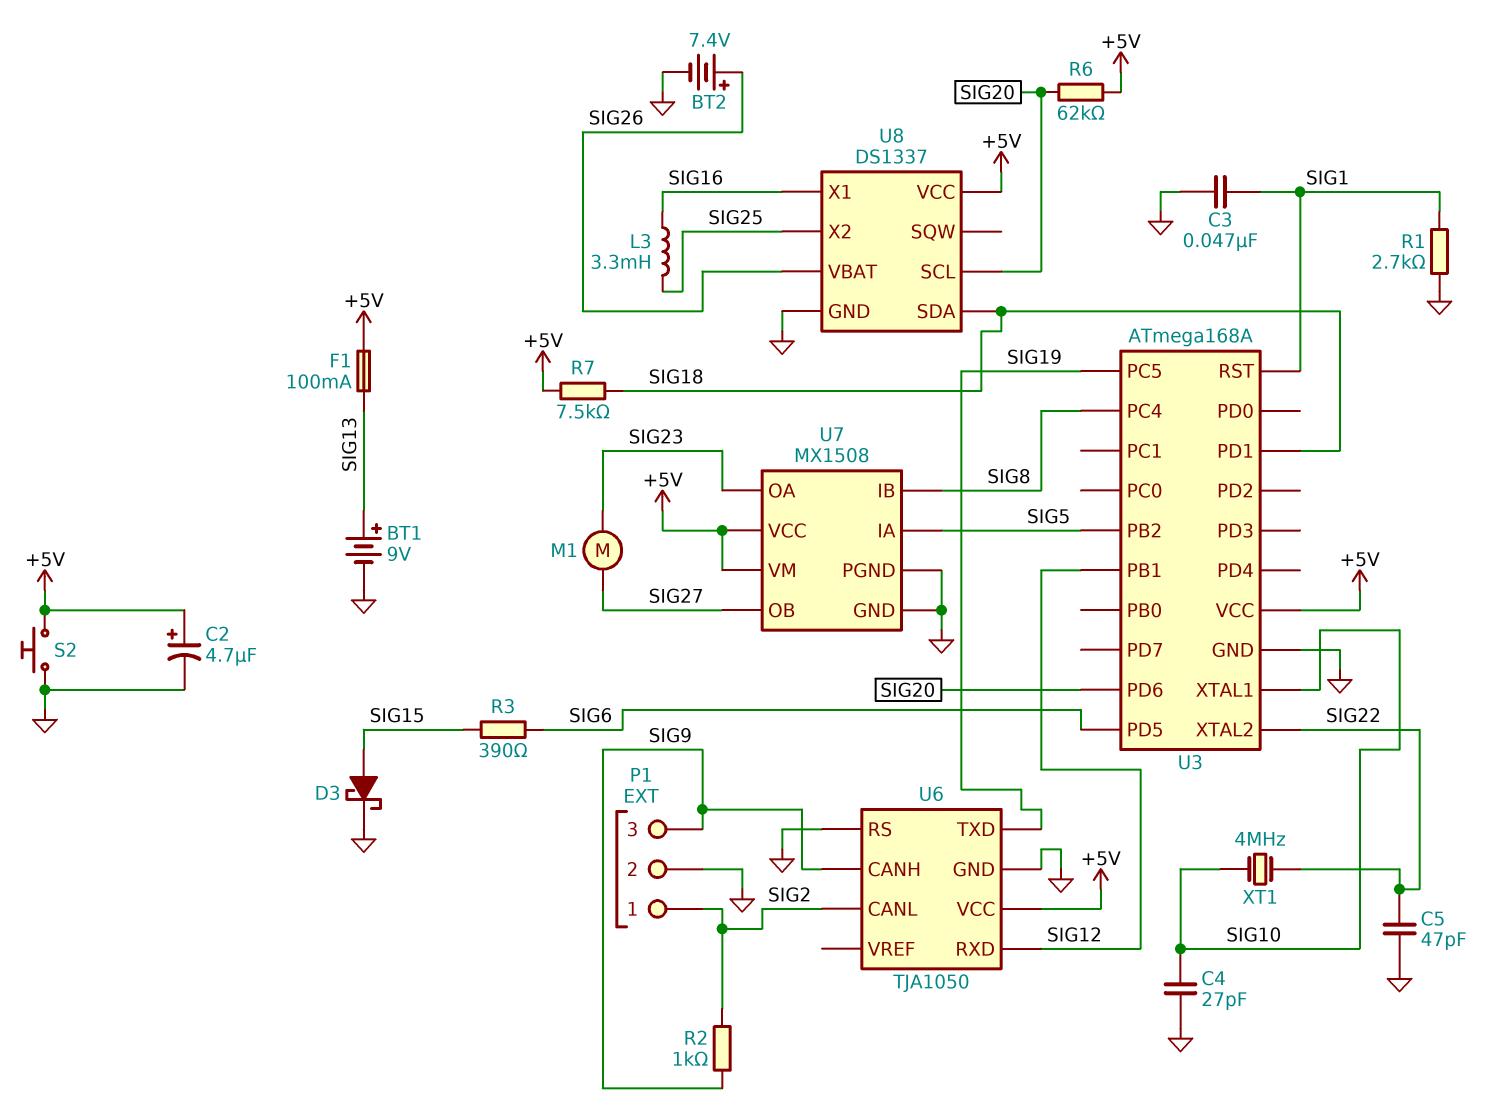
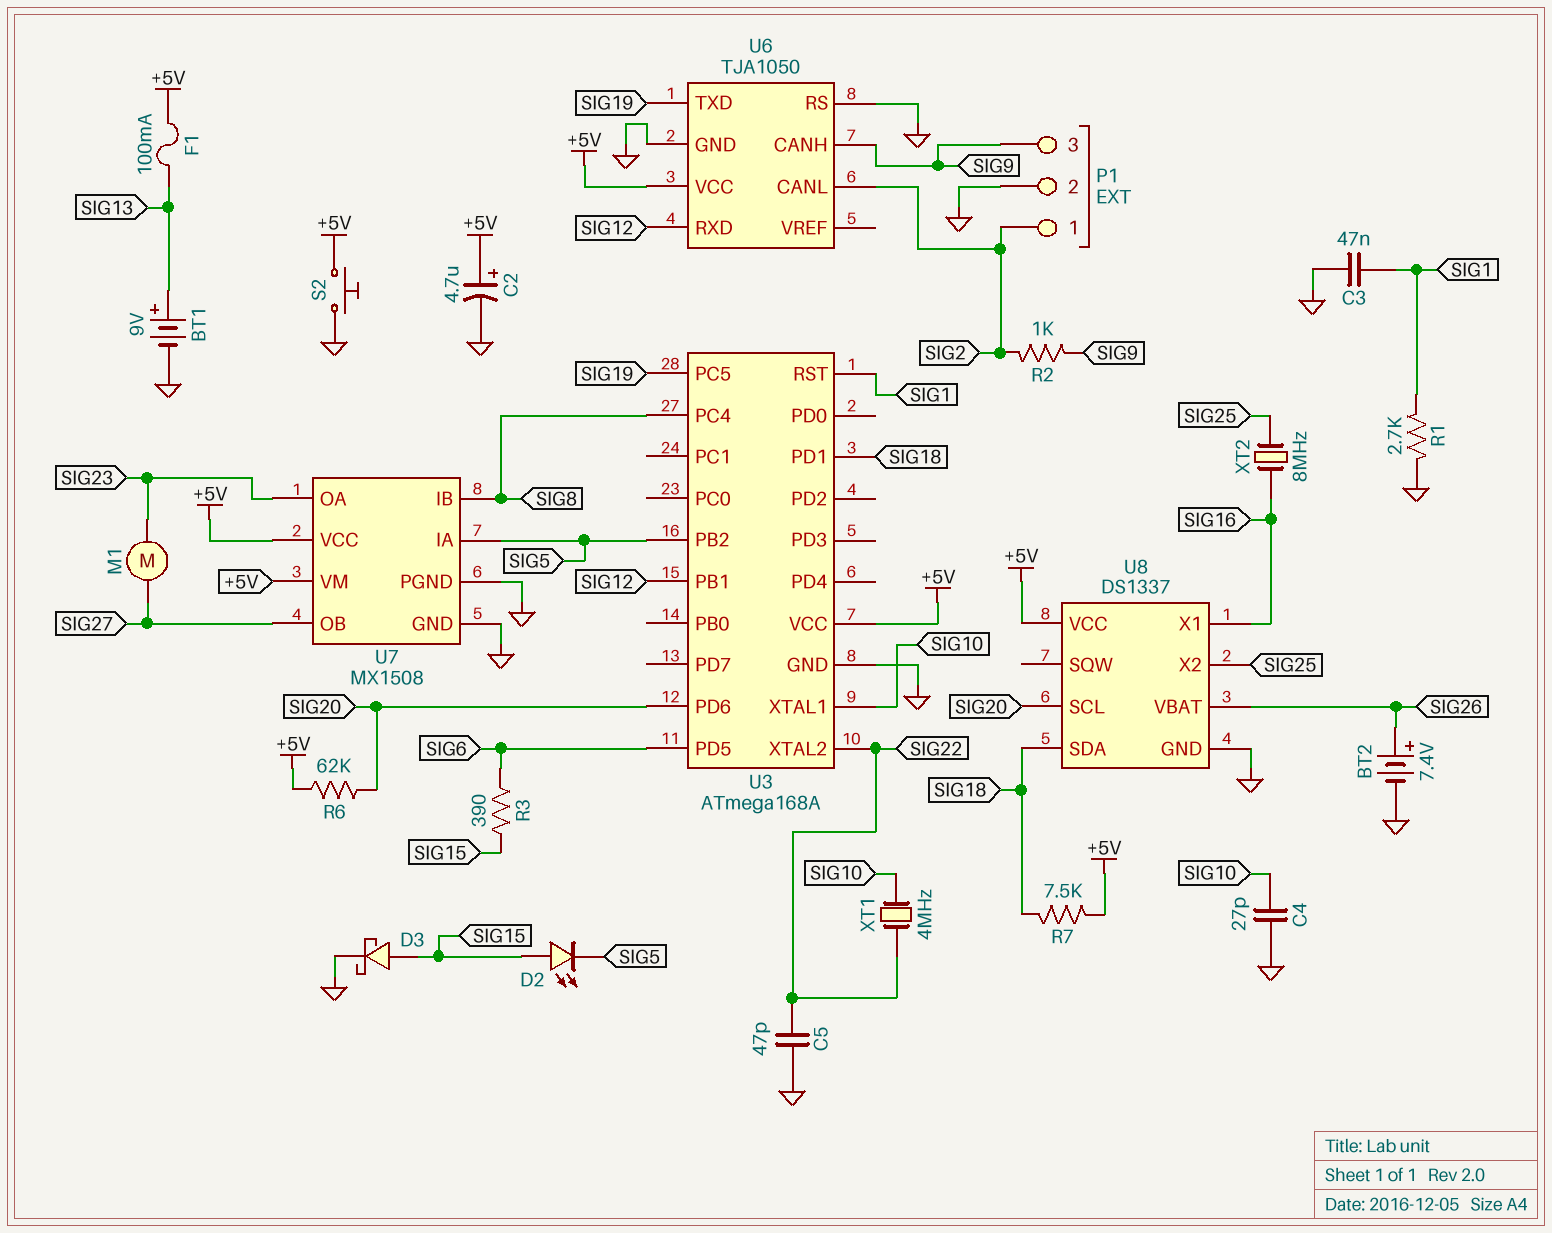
D2: none -> LED (A SIG15, K SIG5)
L3: 3.3mH (SIG16, SIG25) -> none
XT2: none -> 8MHz (SIG16, SIG25)

